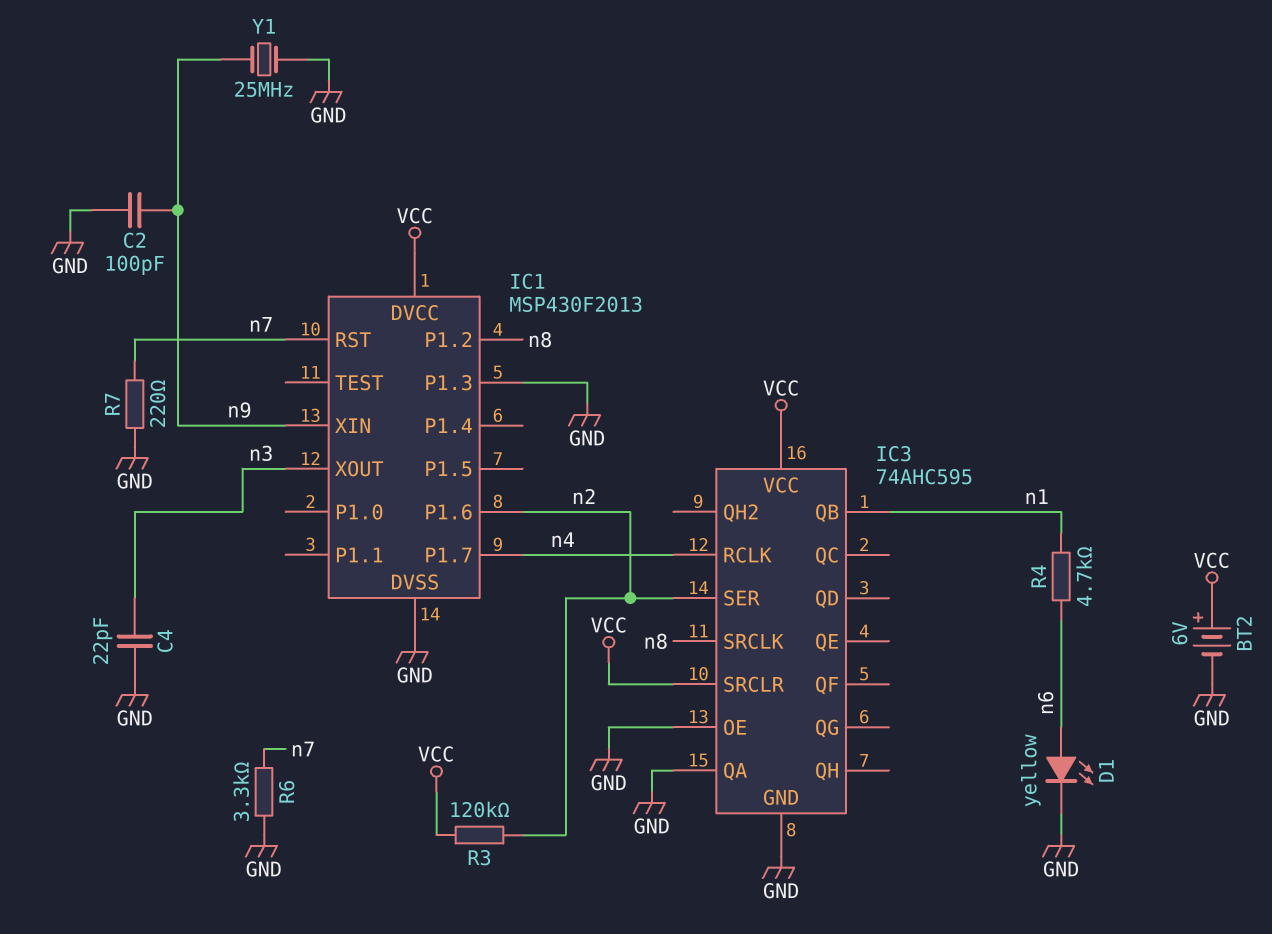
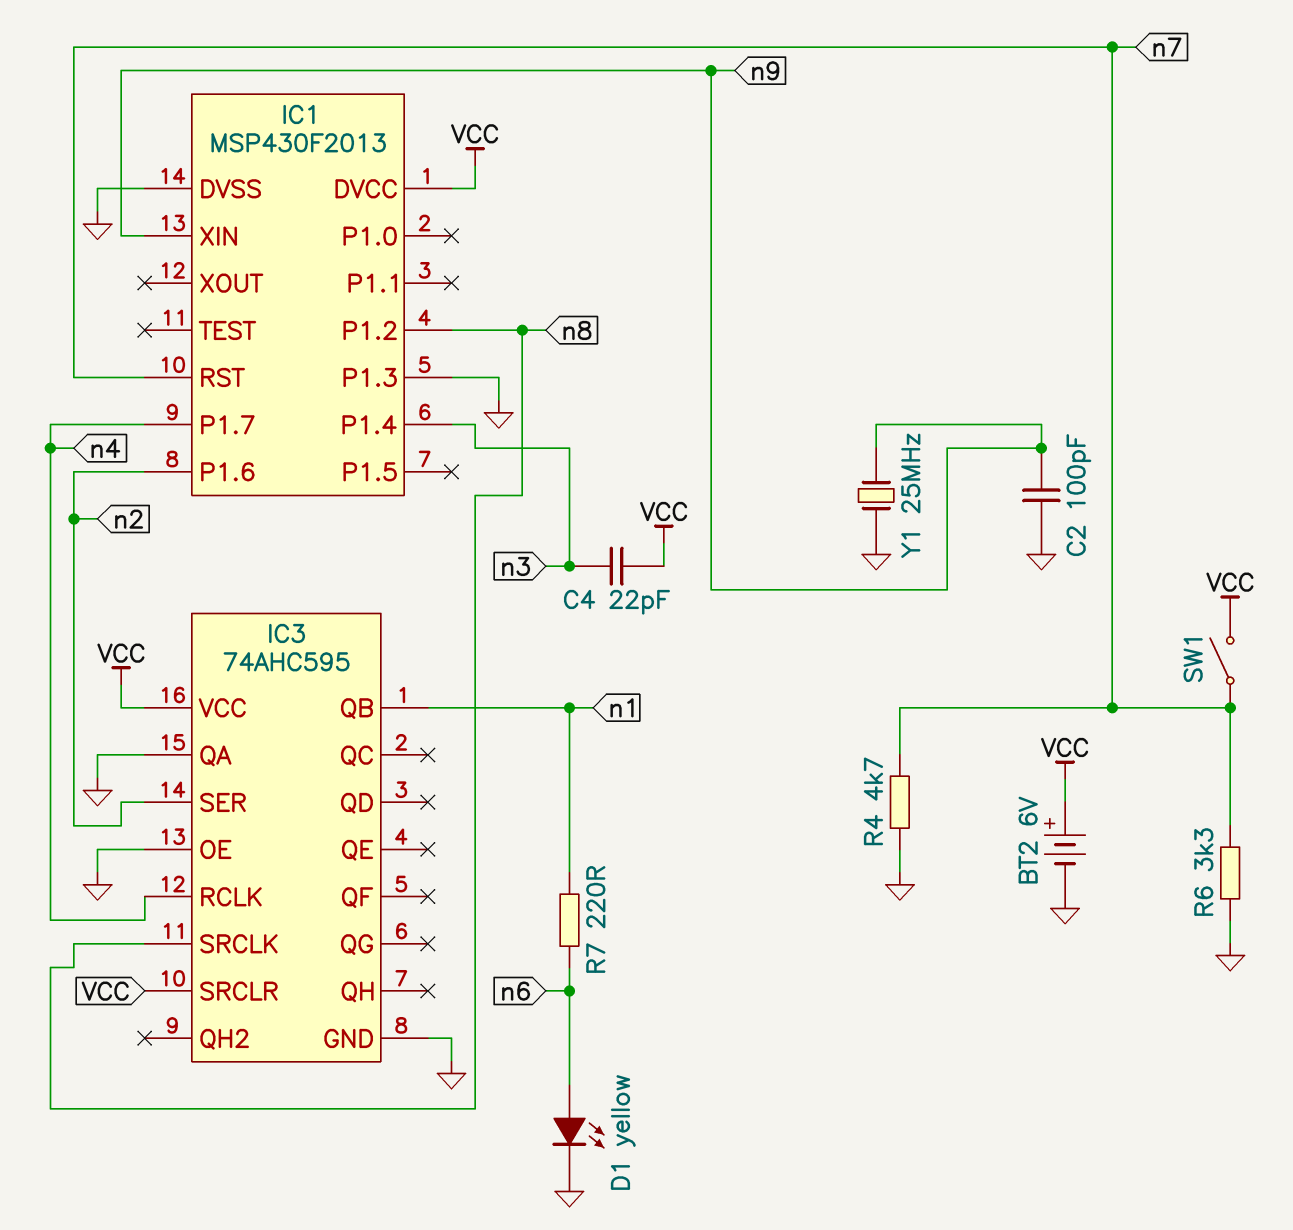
C4: 22pF (GND, n3) -> 22pF (VCC, n3)
IC1 pin P1.4: none -> n3
IC1 pin XOUT: n3 -> none
R3: 120k (VCC, n2) -> none
R4: 4.7k (n1, n6) -> 4.7k (GND, n7)
R7: 220 (GND, n7) -> 220 (n1, n6)
SW1: none -> switch (VCC, n7)

